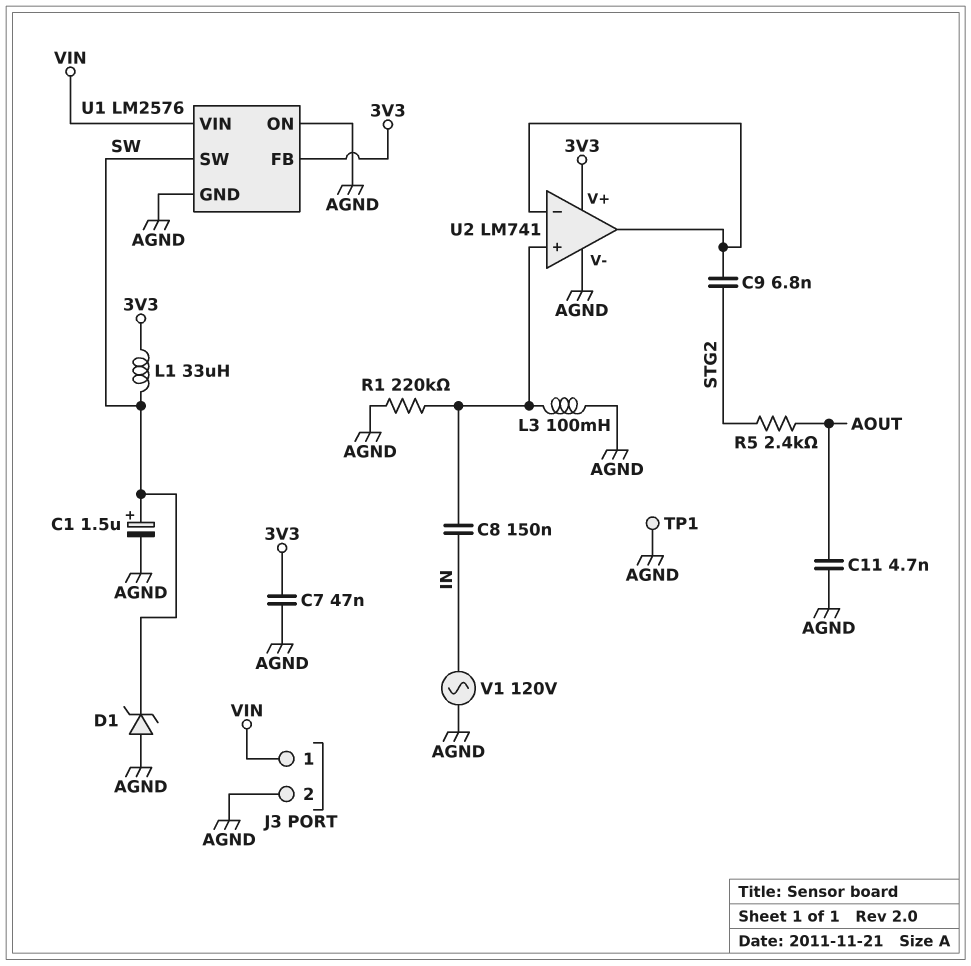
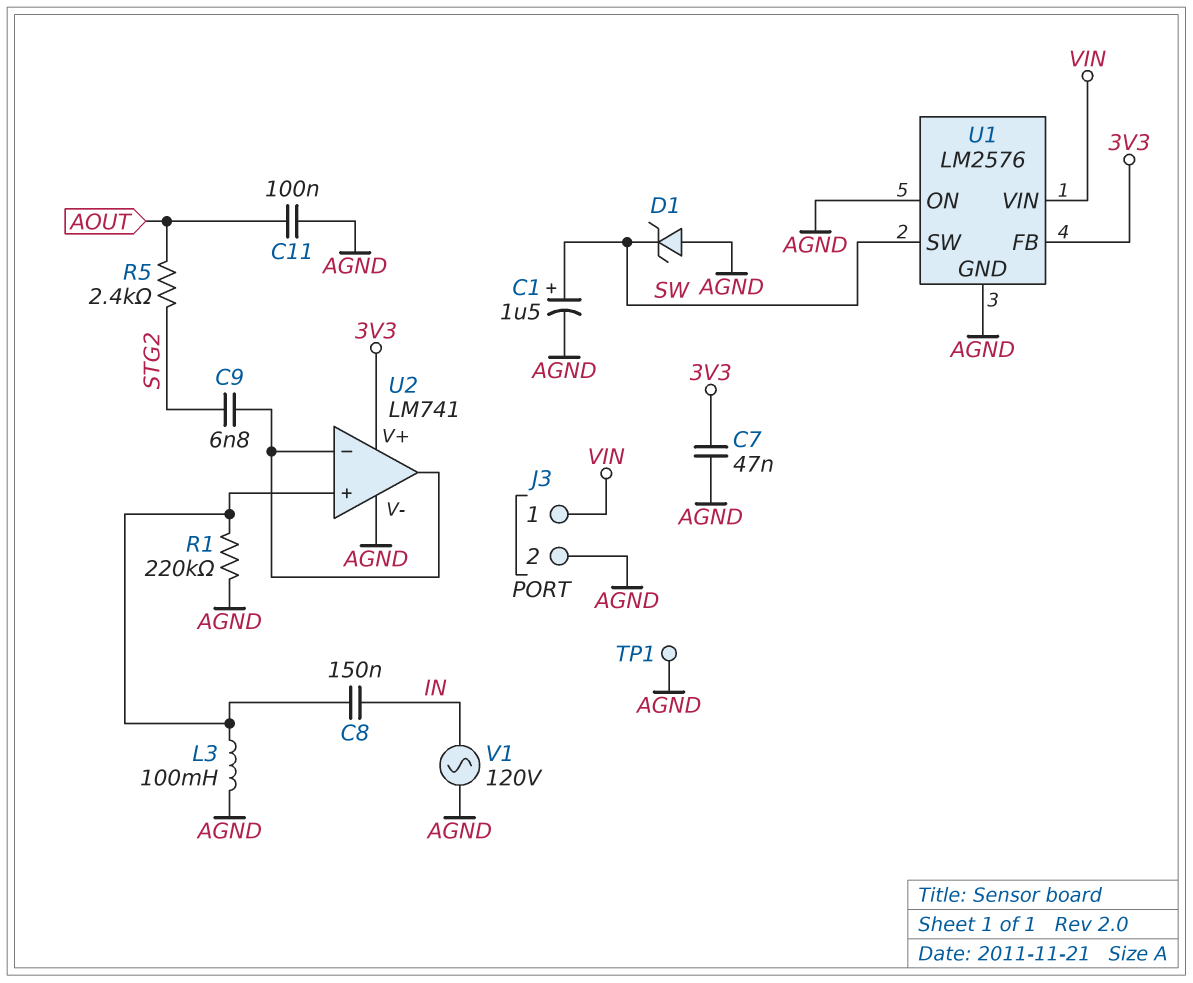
C11: 4.7nF (AGND, AOUT) -> 100nF (AGND, AOUT)
L1: 33uH (3V3, SW) -> none

